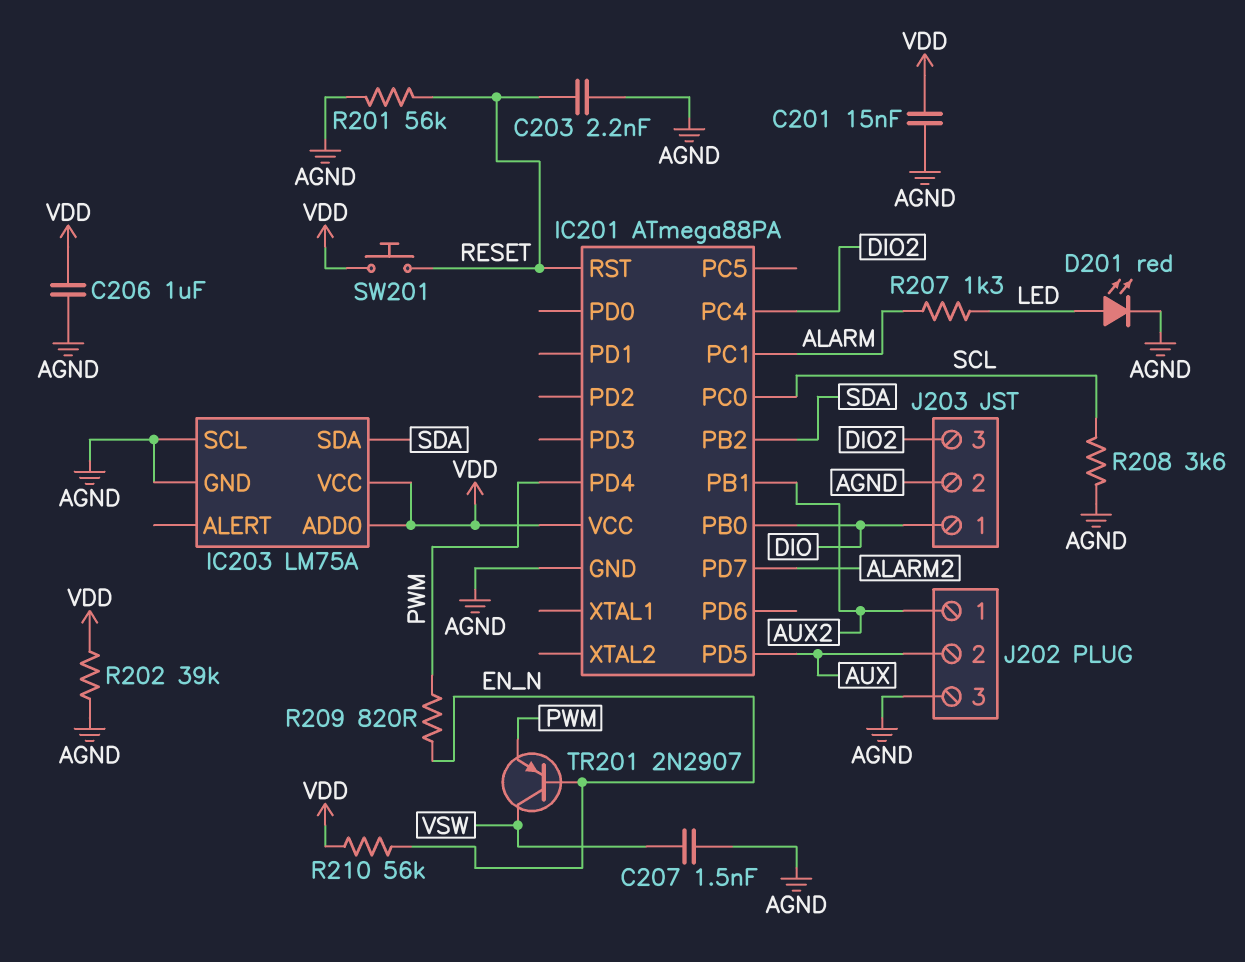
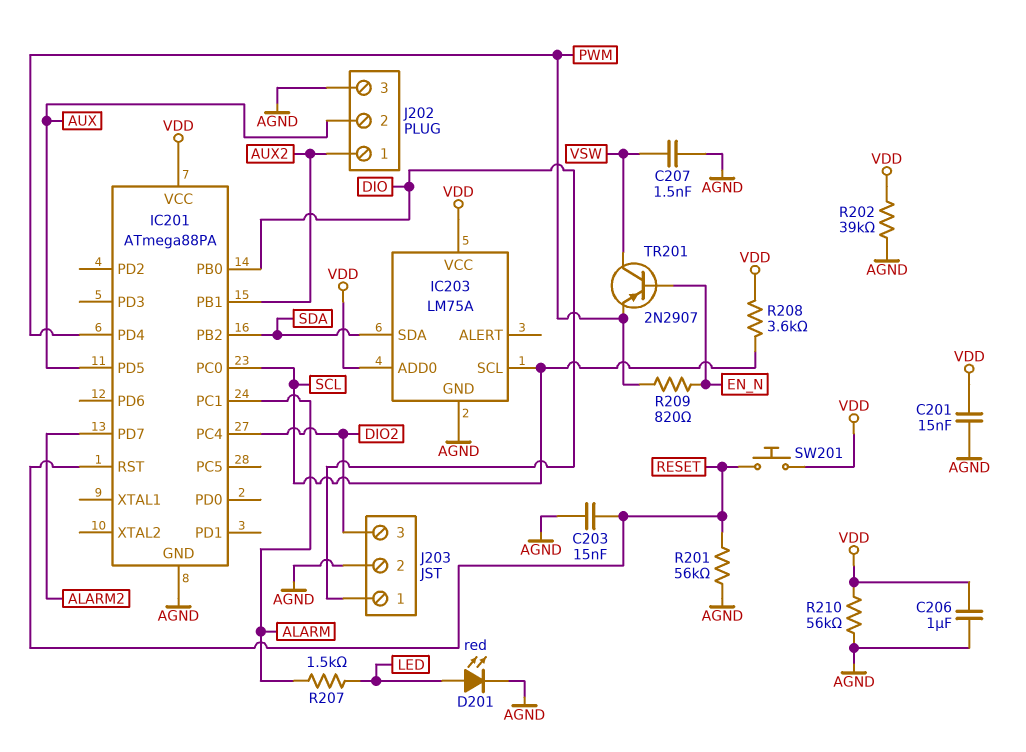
C203: 2.2nF (AGND, RESET) -> 15nF (AGND, RESET)
IC203 pin SCL: AGND -> SCL
R207: 1.3k (ALARM, LED) -> 1.5k (ALARM, LED)
R208: 3.6k (AGND, SCL) -> 3.6k (SCL, VDD)
R210: 56k (EN_N, VDD) -> 56k (AGND, VDD)

